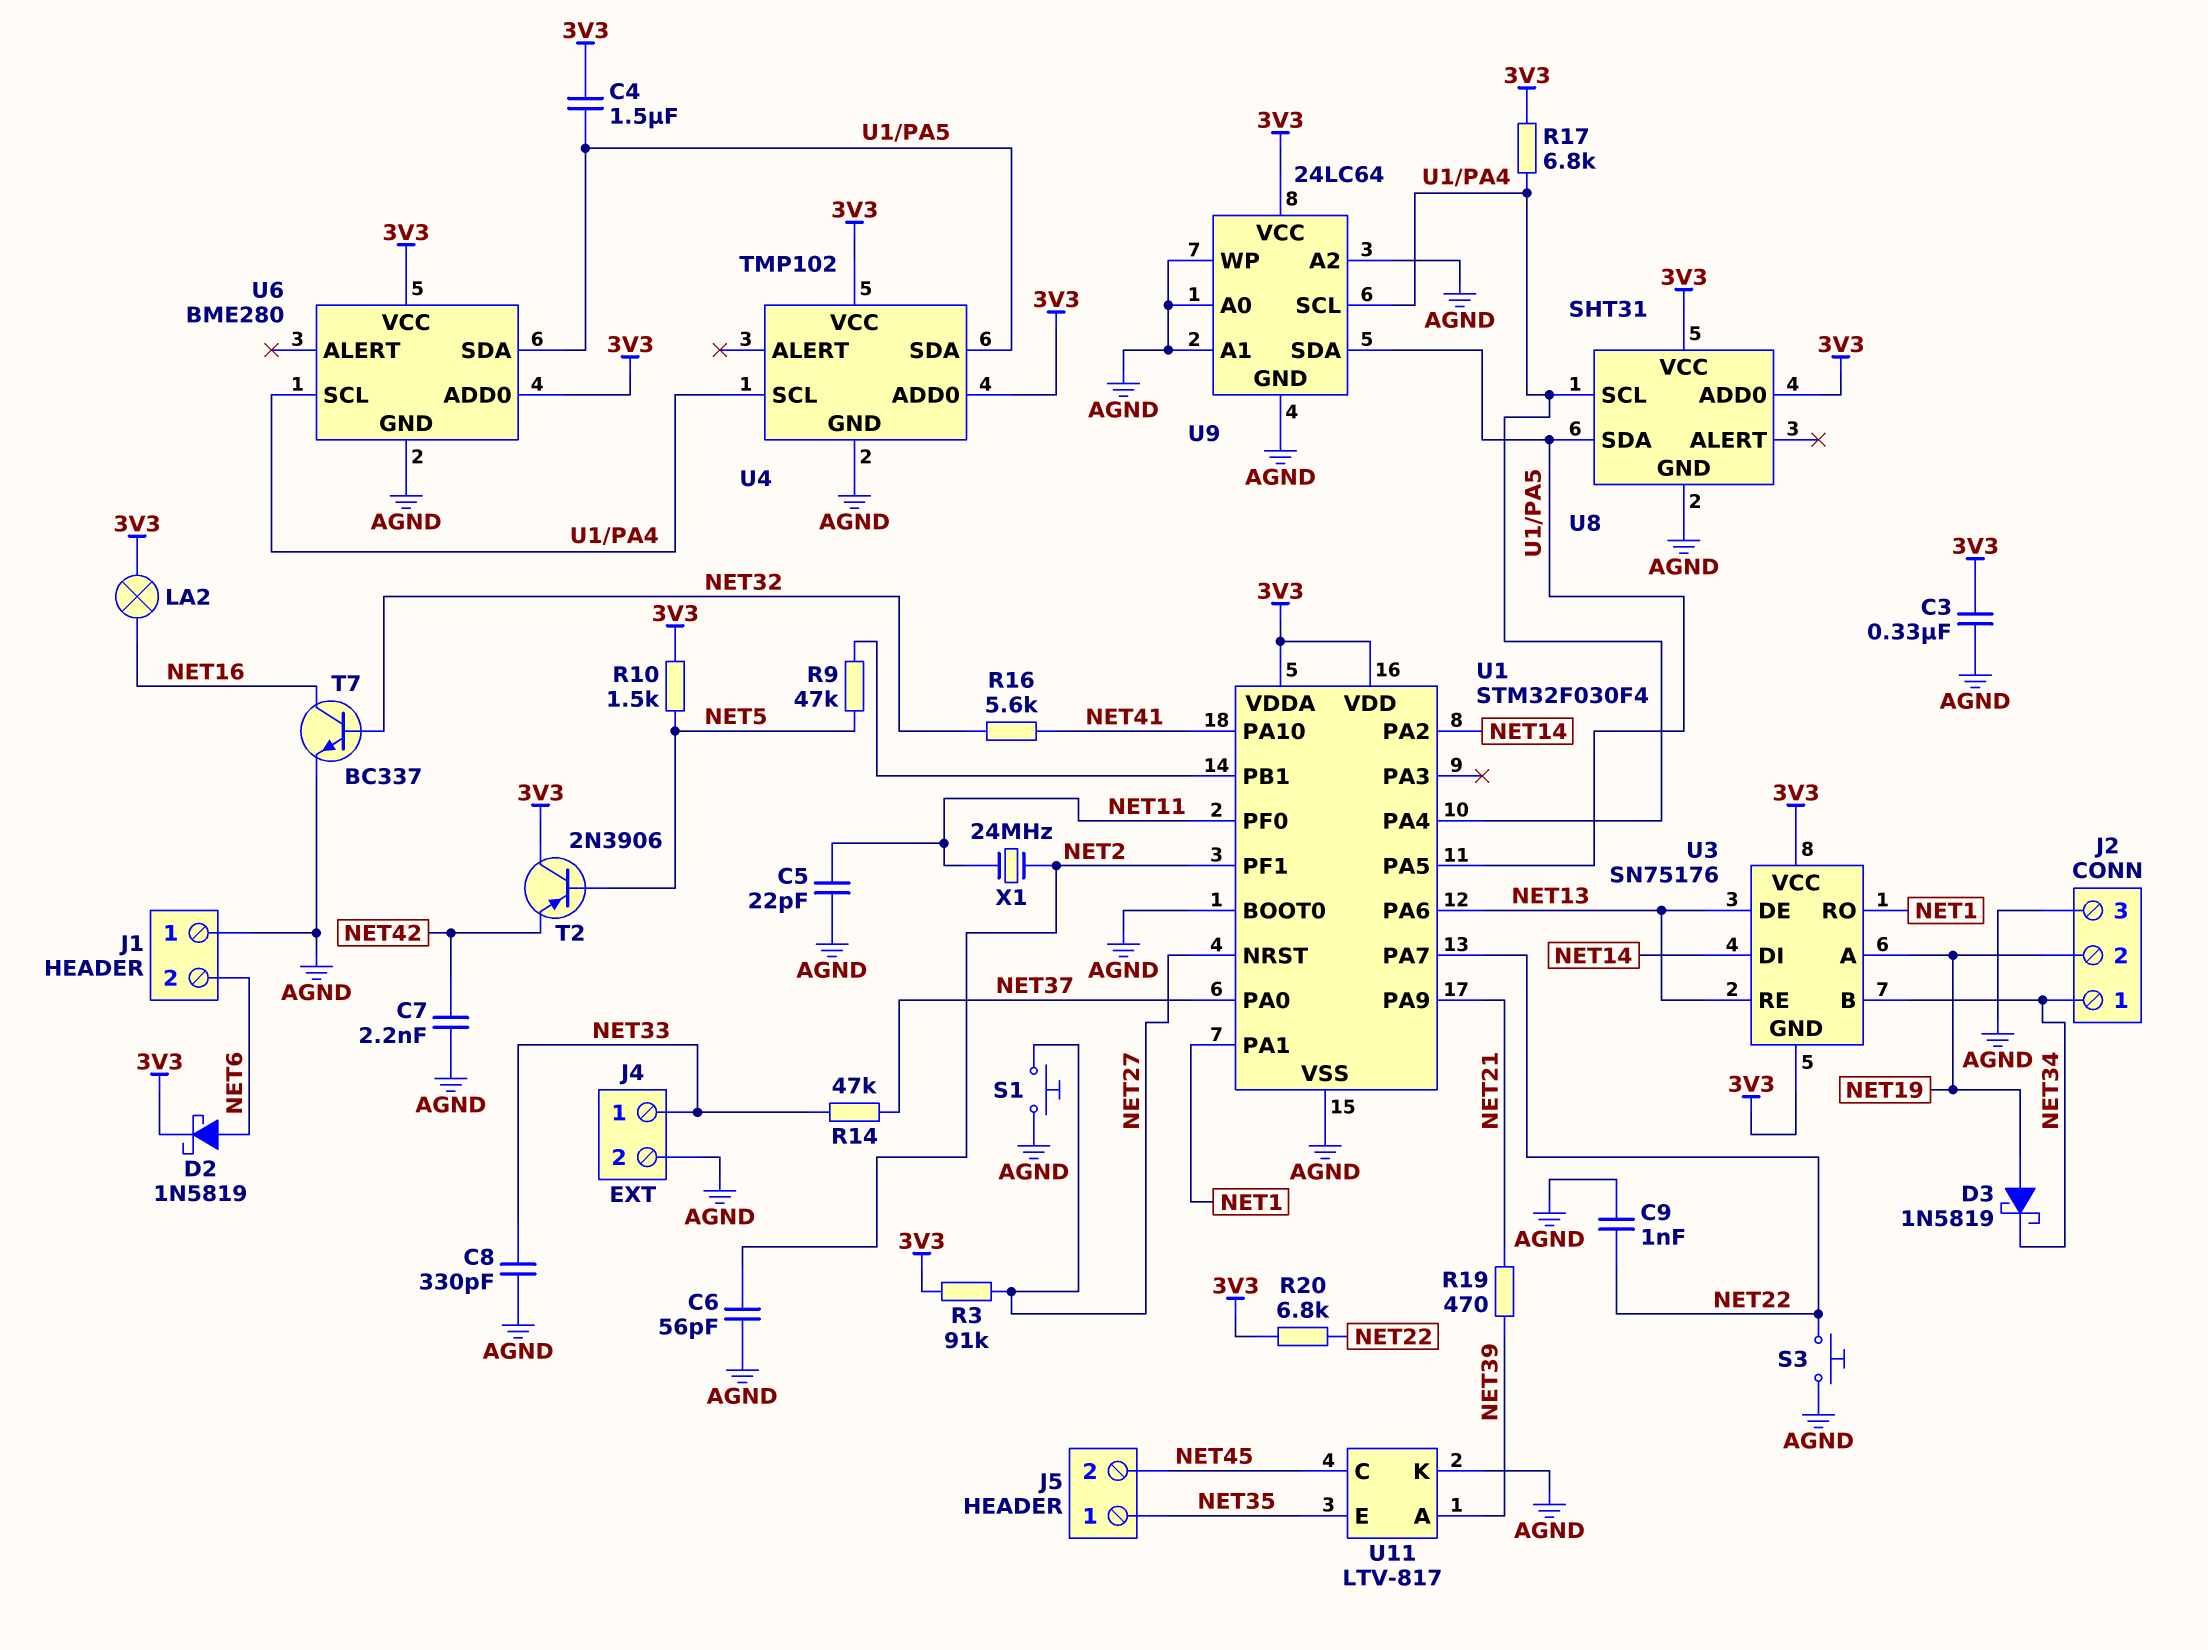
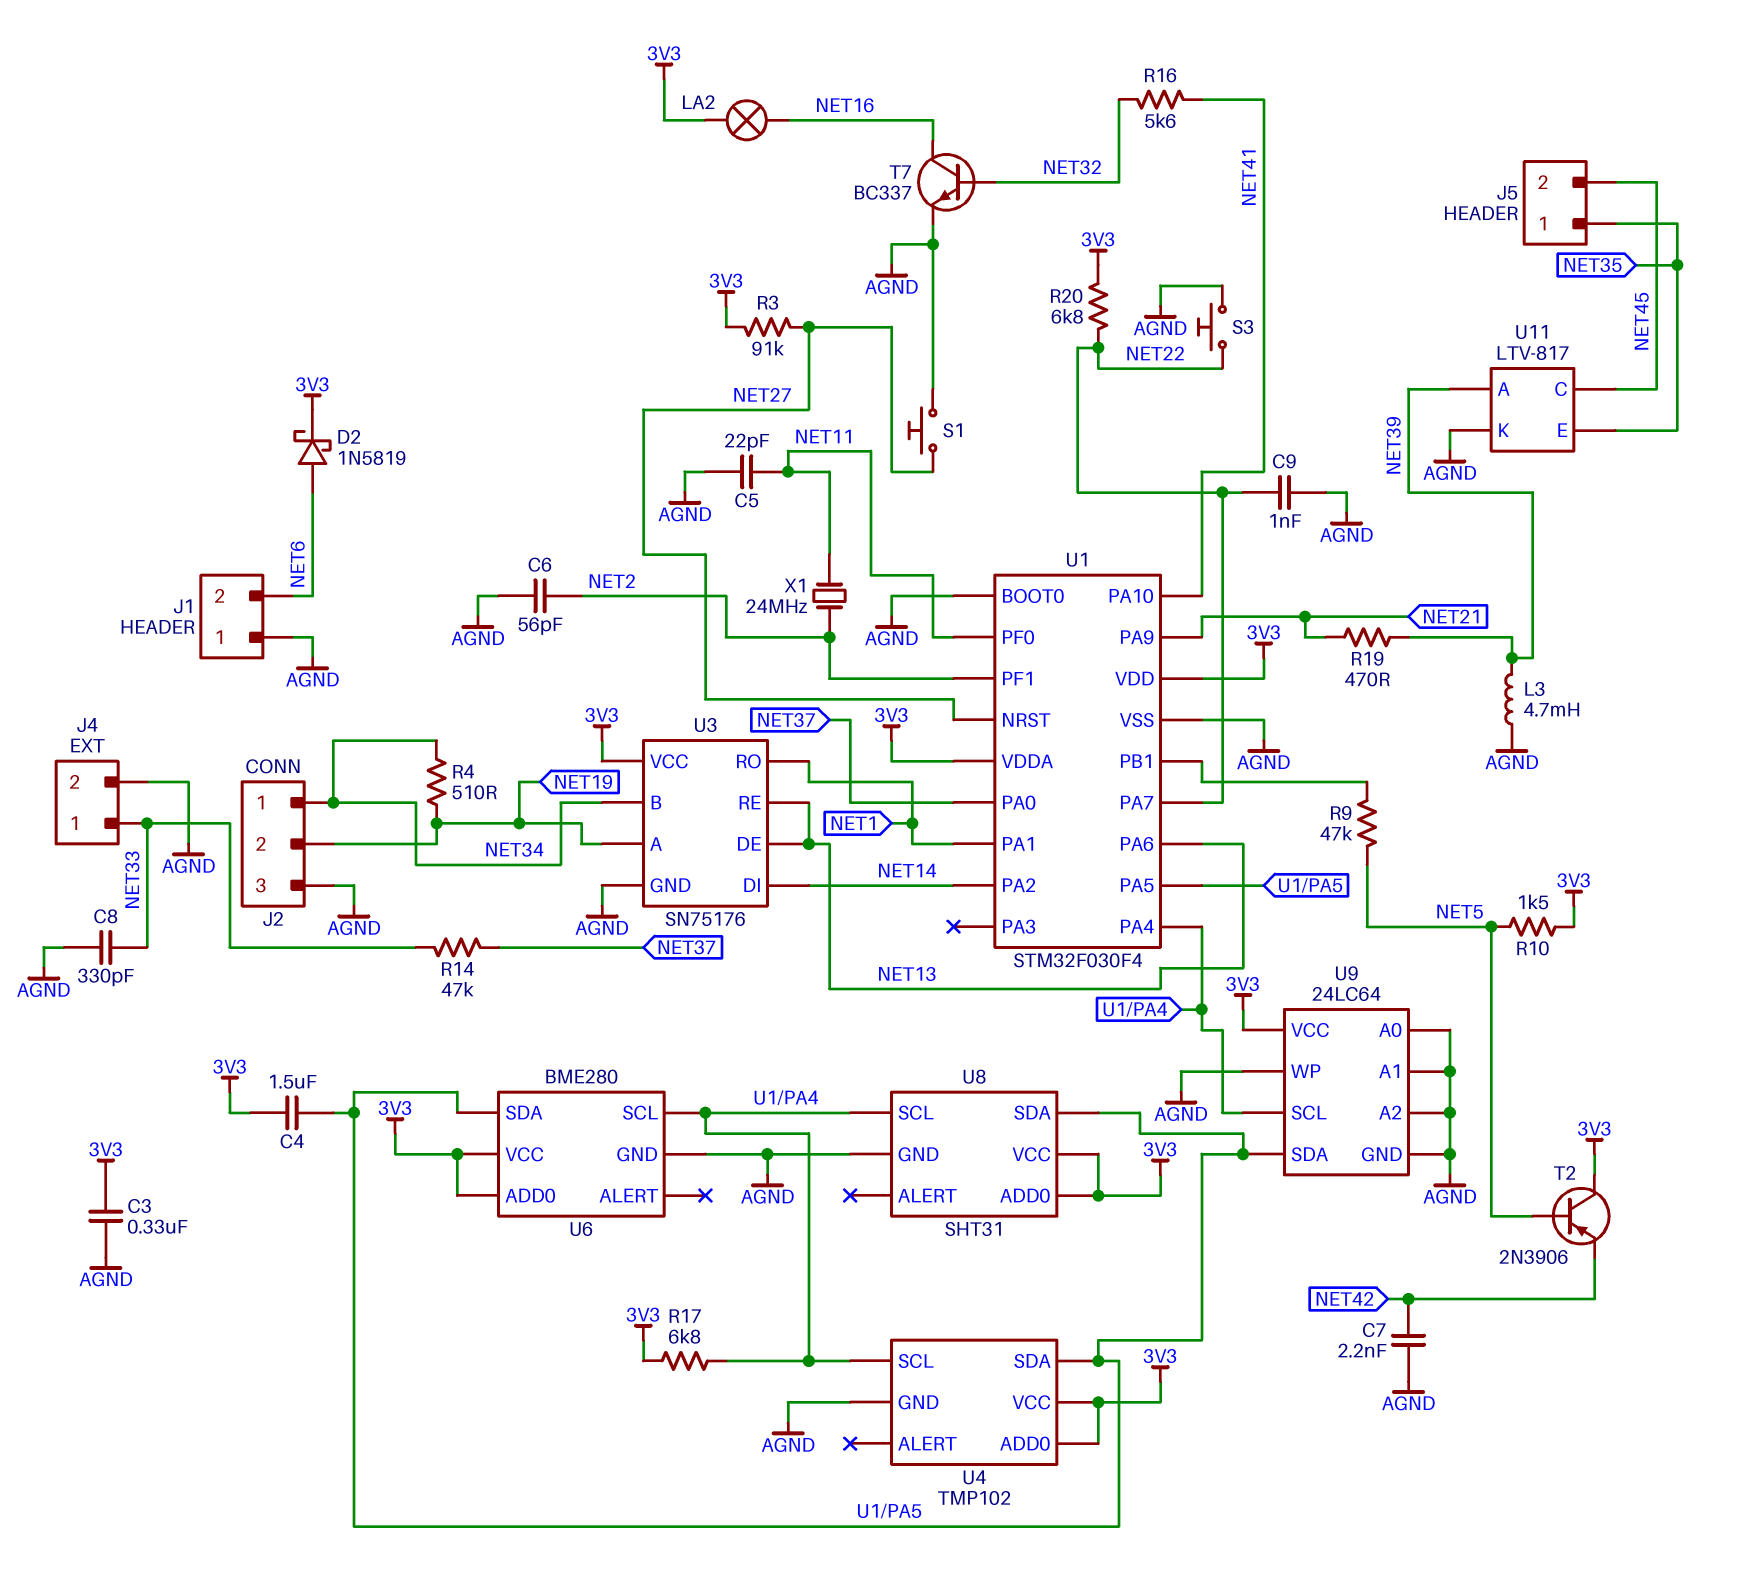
D3: schottky 1N5819 (A NET19, K NET34) -> none
L3: none -> 4.7mH (AGND, NET39)
R4: none -> 510 (NET19, NET34)
U3 pin GND: 3V3 -> AGND

